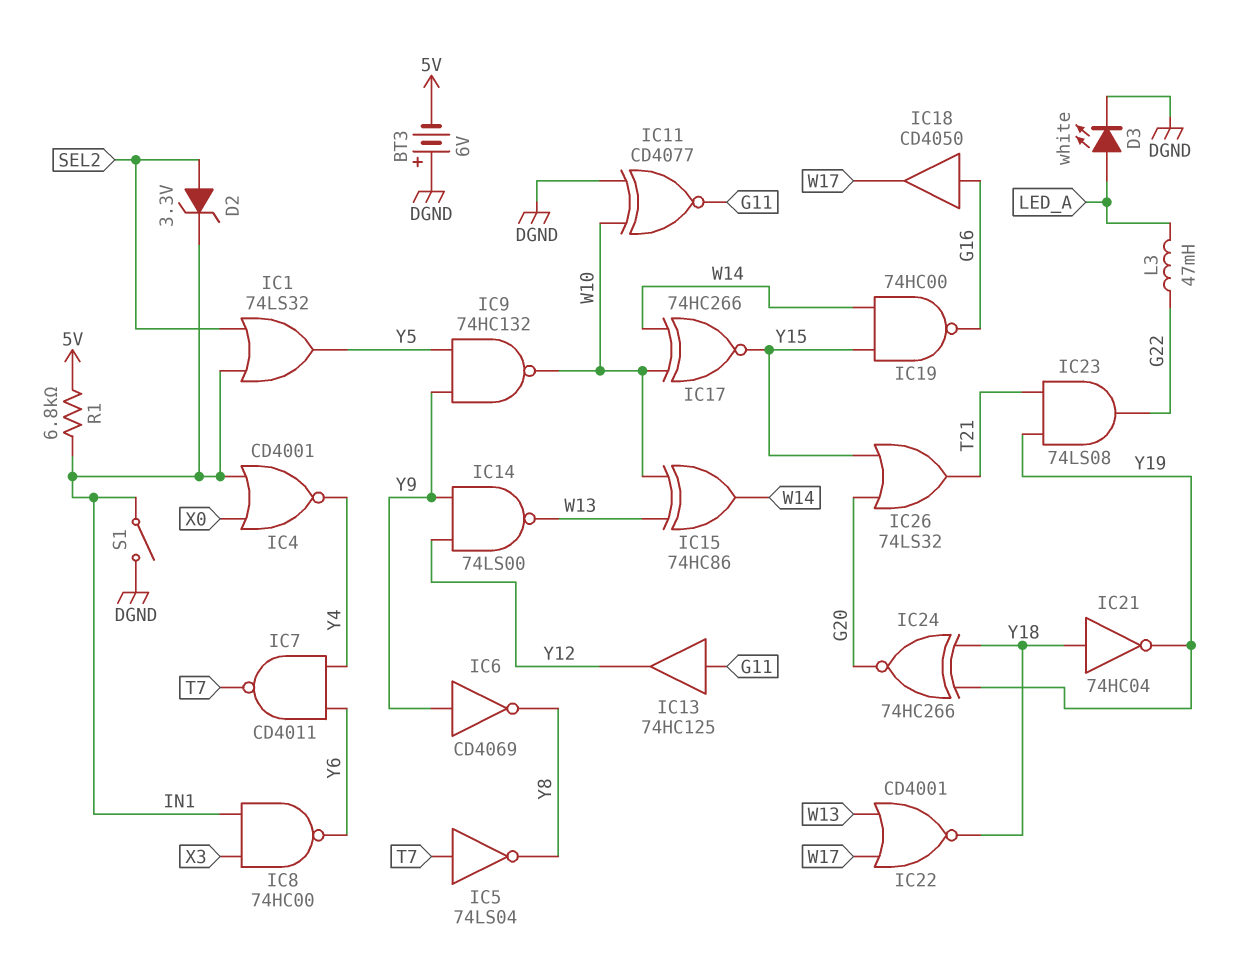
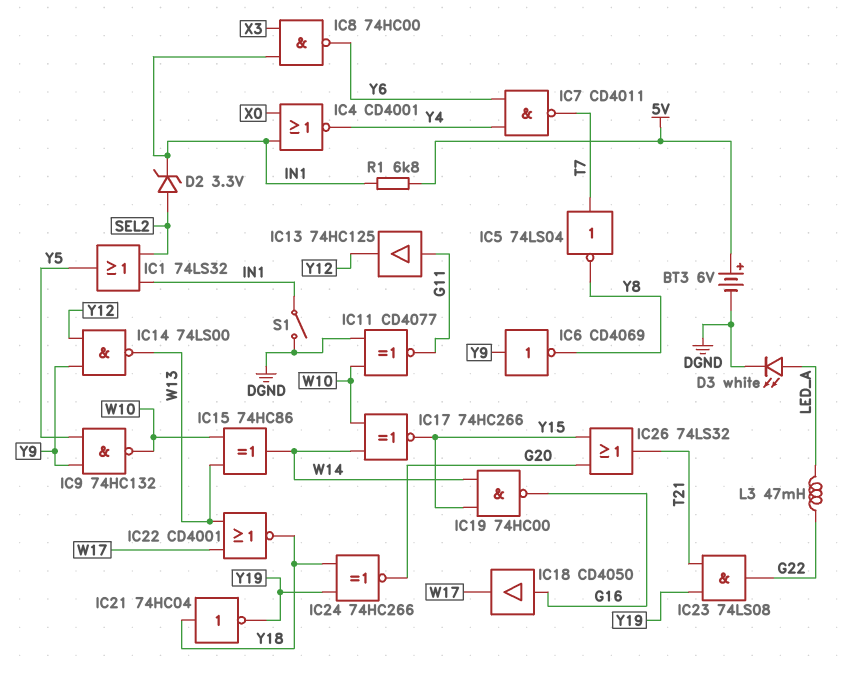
BT3: 6V (plus DGND, minus 5V) -> 6V (plus 5V, minus DGND)

